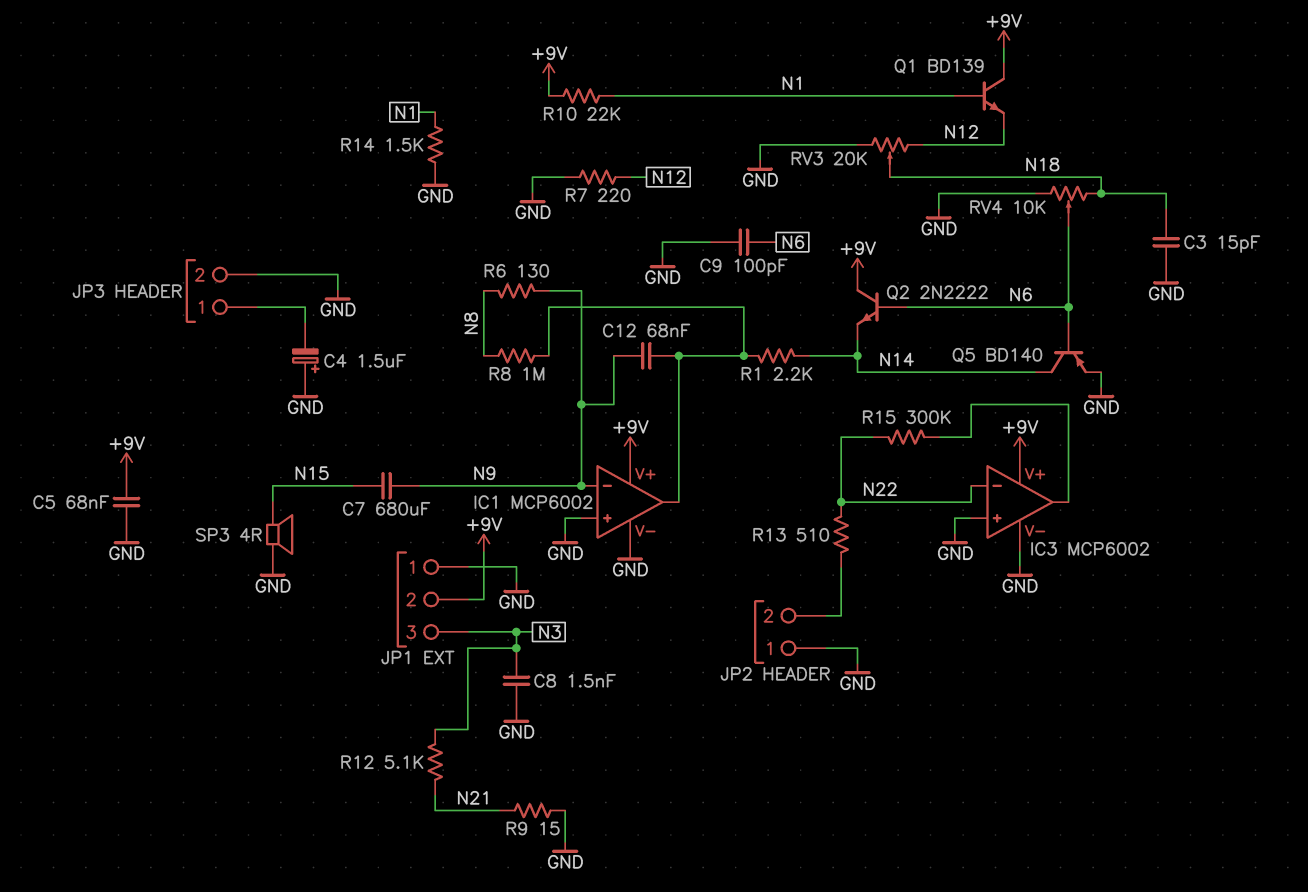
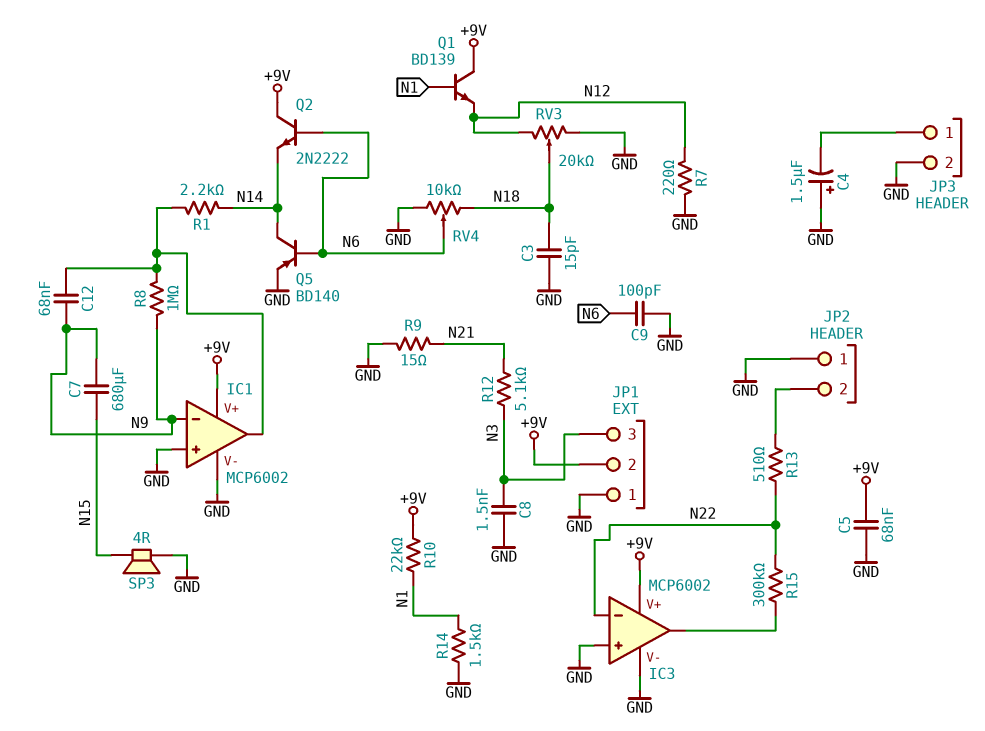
R6: 130 (N8, N9) -> none
R8: 1M (IC1/out, N8) -> 1M (IC1/out, N9)

